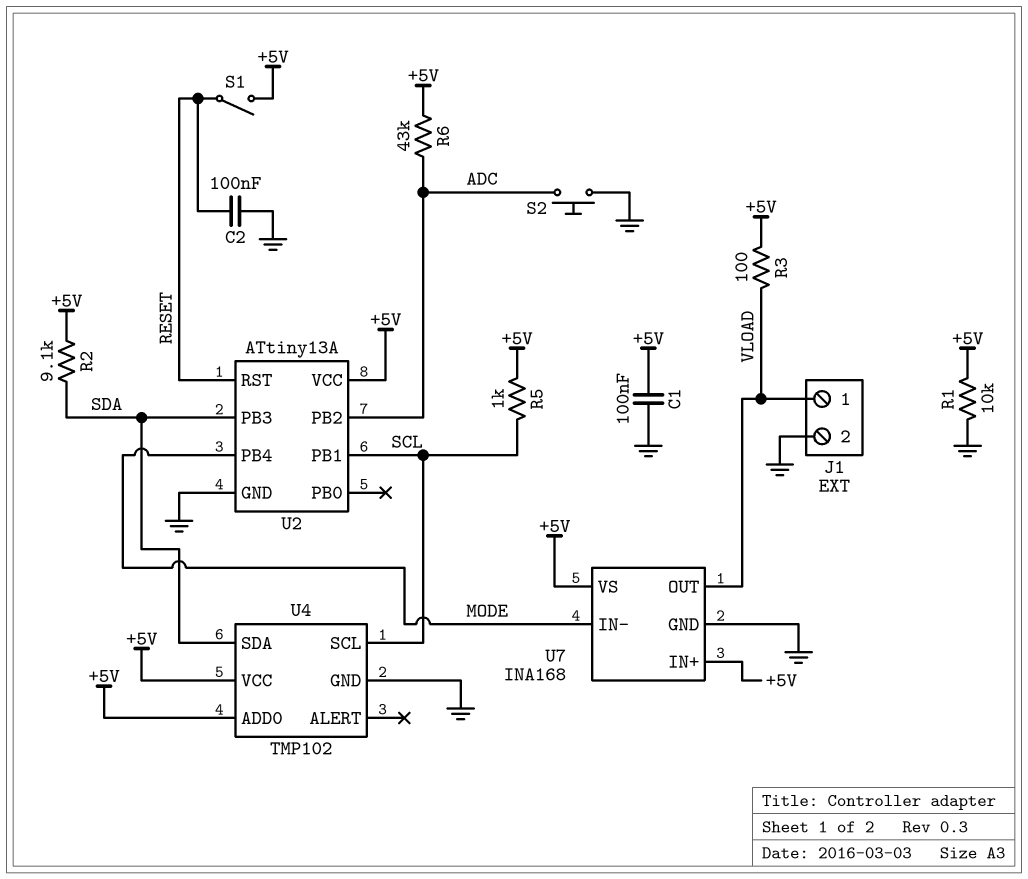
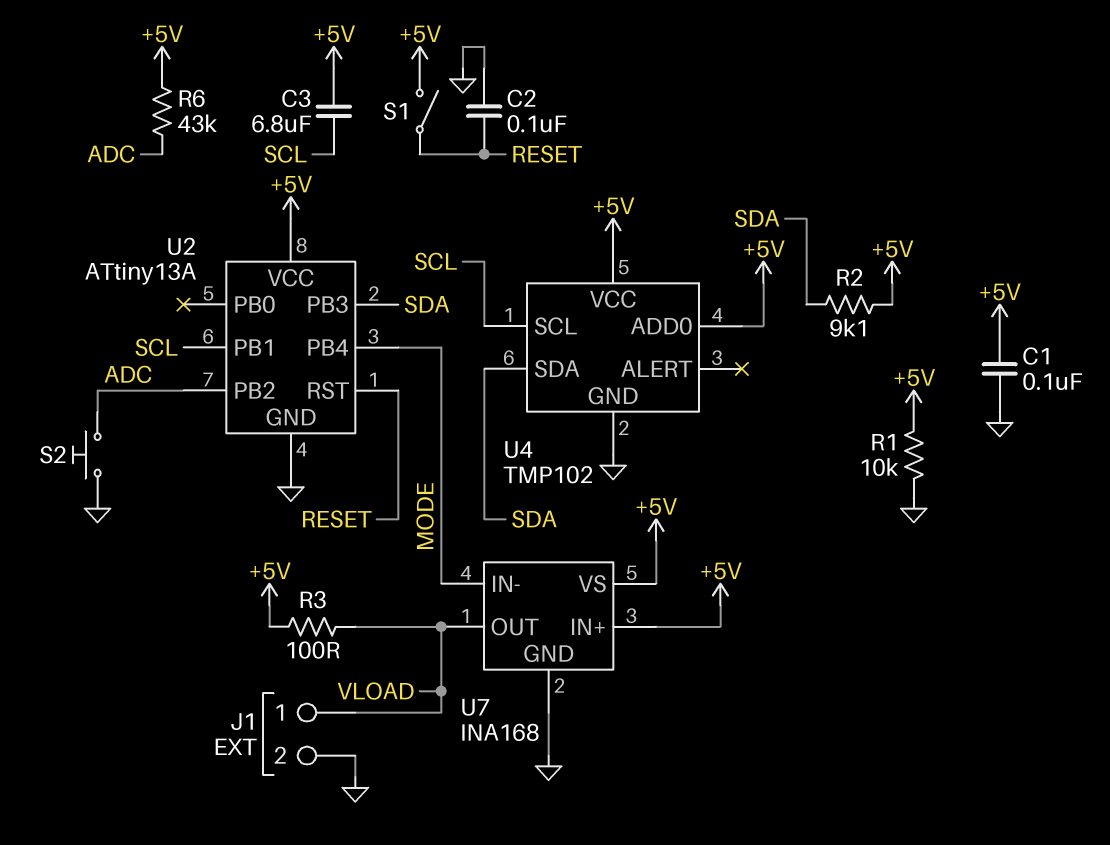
C3: none -> 6.8uF (+5V, SCL)
R5: 1k (+5V, SCL) -> none

